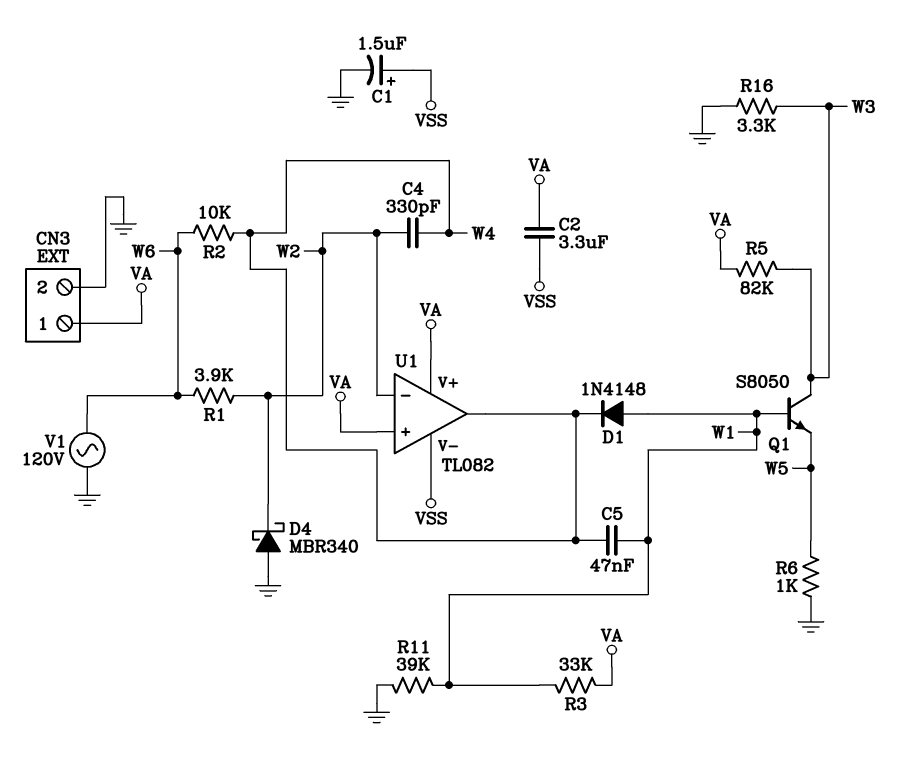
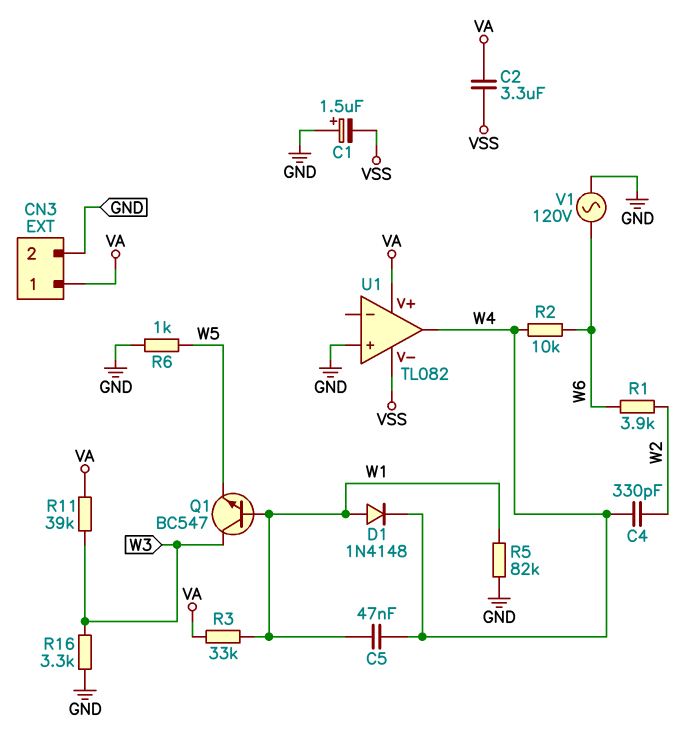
C1: 1.5uF (plus VSS, minus GND) -> 1.5uF (plus GND, minus VSS)
D4: schottky MBR340 (A GND, K W2) -> none
Q1: NPN S8050 (B W1, C W3, E W5) -> NPN BC547 (B W1, C W3, E W5)
R5: 82k (VA, W3) -> 82k (GND, W1)
R11: 39k (GND, W1) -> 39k (VA, W3)
U1 pin in+: VA -> GND
U1 pin in-: W2 -> none

